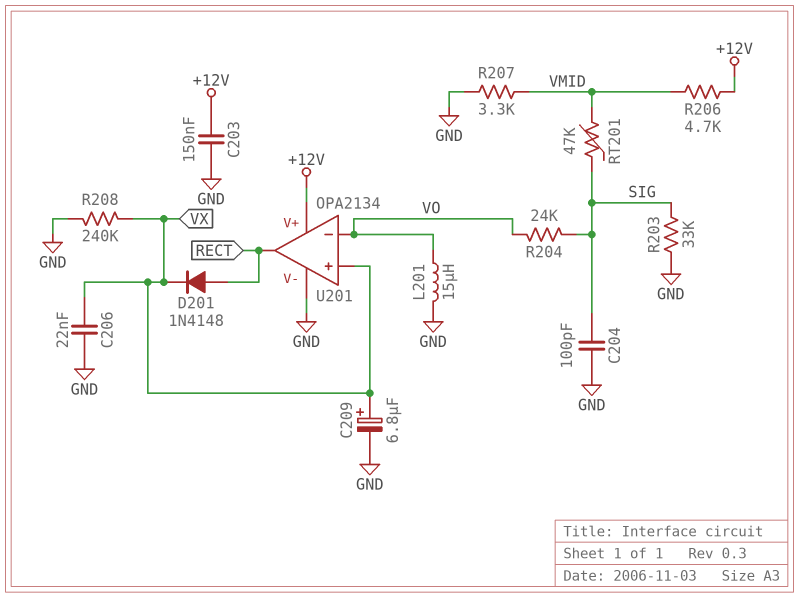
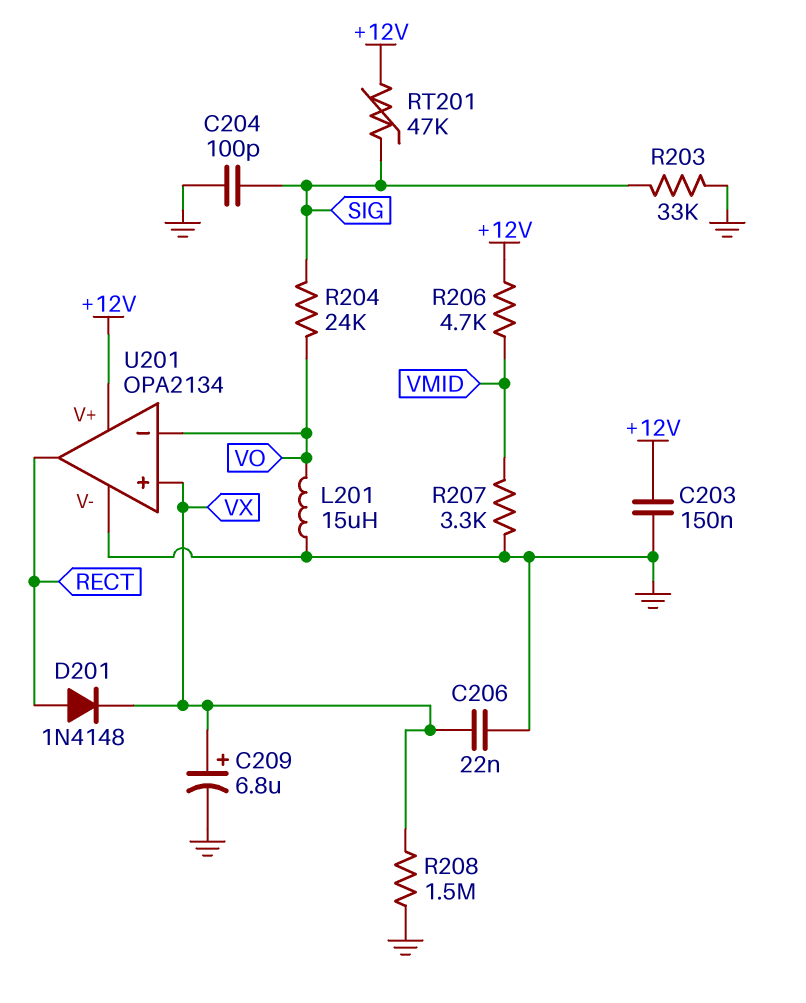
R208: 240k (GND, VX) -> 1.5M (GND, VX)
RT201: 47k (SIG, VMID) -> 47k (+12V, SIG)

